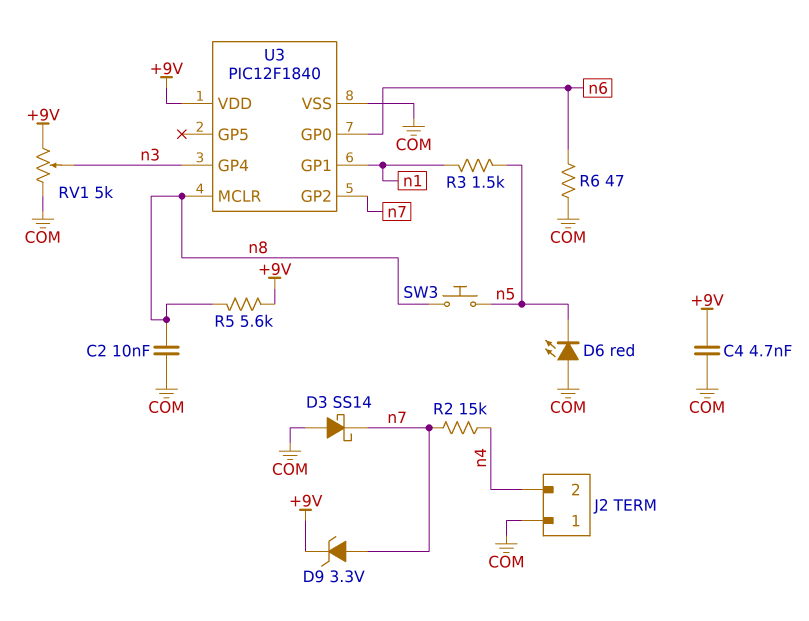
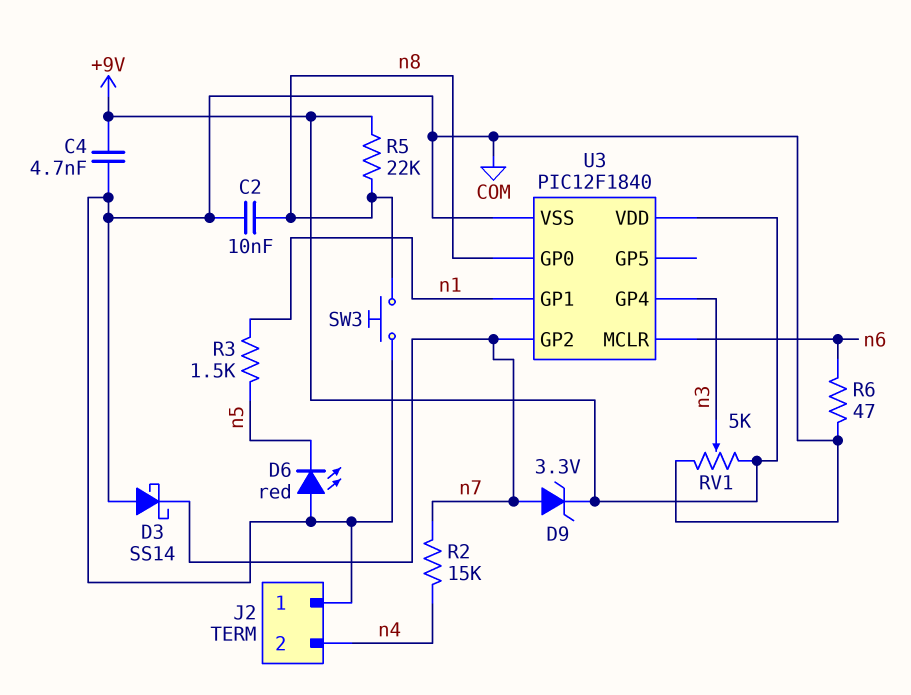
R5: 5.6k (+9V, n8) -> 22k (+9V, n8)
SW3: button (n5, n8) -> button (COM, n8)
U3 pin GP0: n6 -> n8
U3 pin MCLR: n8 -> n6

